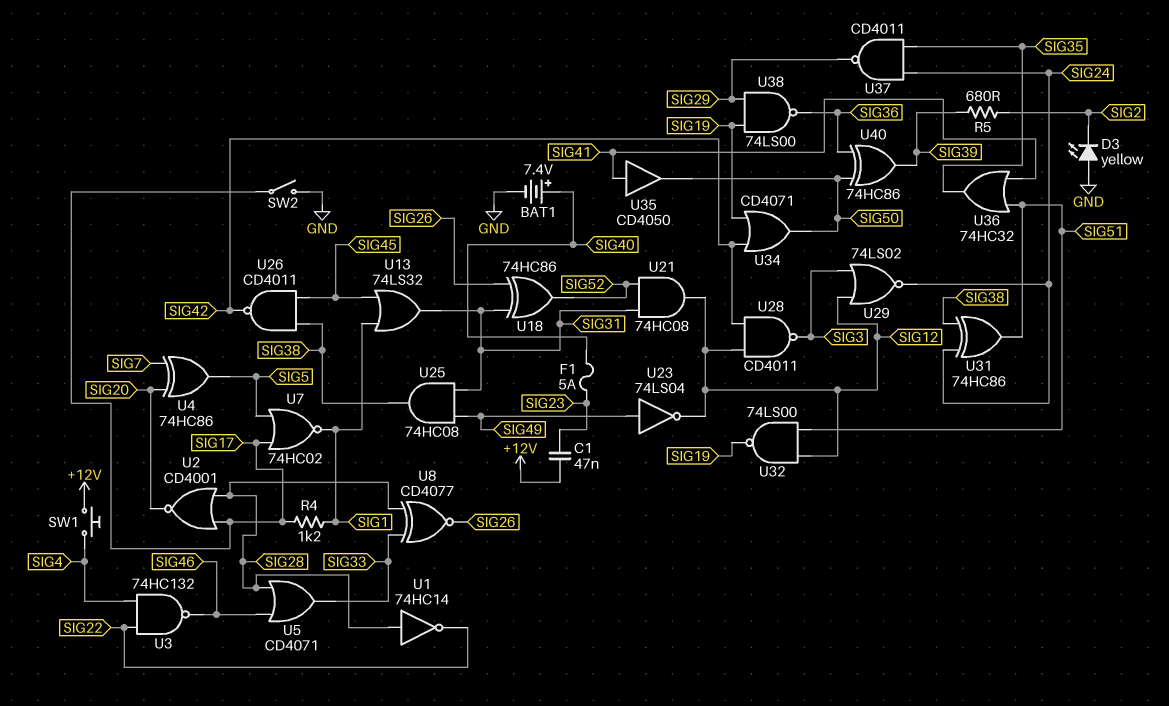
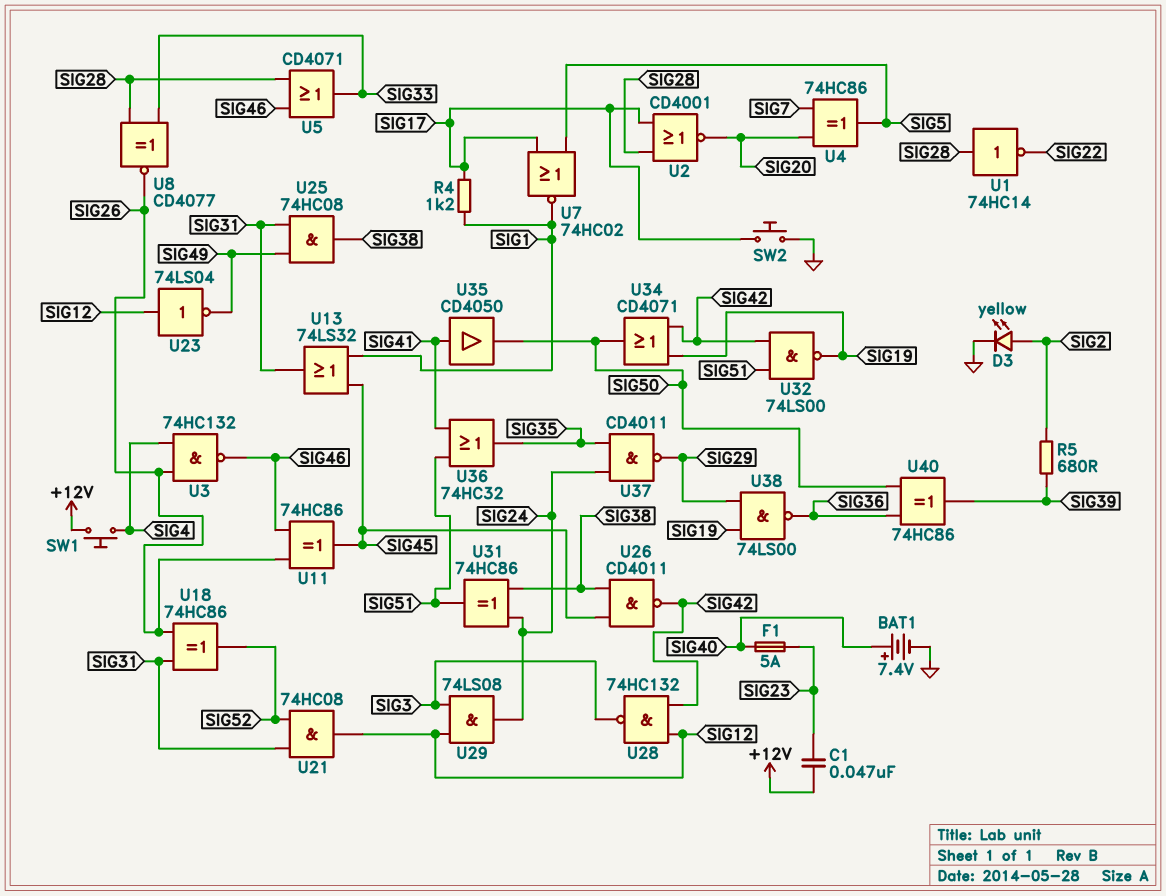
D3: LED yellow (A GND, K SIG2) -> LED yellow (A SIG2, K GND)
SW2: switch (GND, SIG17) -> button (GND, SIG17)
U3: NAND 74HC132 (in SIG4, in SIG22, out SIG46) -> NAND 74HC132 (in SIG4, in SIG26, out SIG46)
U11: none -> XOR 74HC86 (in SIG26, in SIG46, out SIG45)
U23: NOT 74LS04 (in SIG49, out SIG12) -> NOT 74LS04 (in SIG12, out SIG49)
U28: NAND CD4011 (in SIG12, in SIG42, out SIG3) -> NAND 74HC132 (in SIG12, in SIG42, out SIG3)
U29: NOR 74LS02 (in SIG3, in SIG12, out SIG24) -> AND 74LS08 (in SIG3, in SIG12, out SIG24)
U32: NAND 74LS00 (in SIG12, in SIG51, out SIG19) -> NAND 74LS00 (in SIG42, in SIG51, out SIG19)

